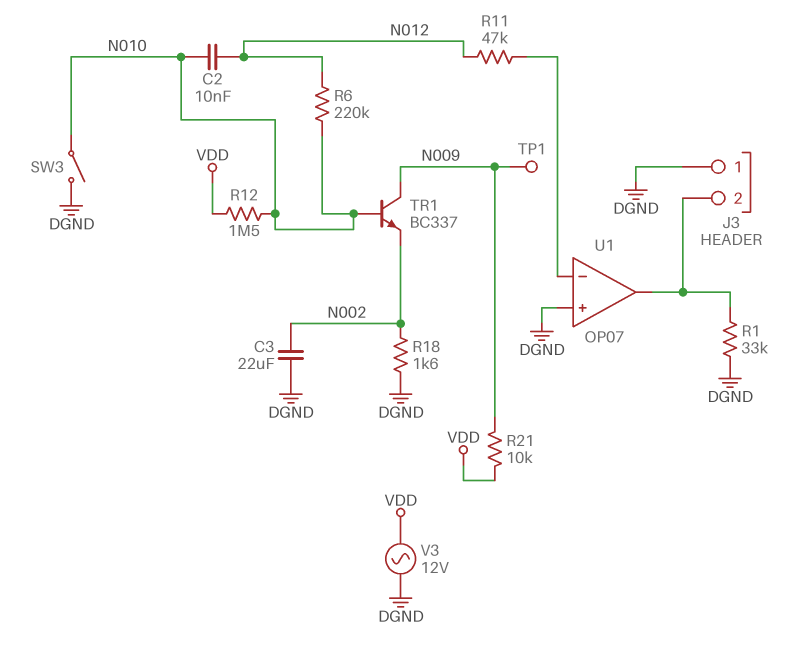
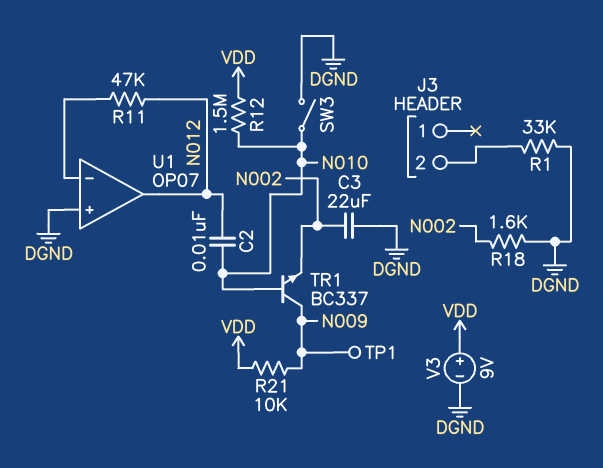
J3 pin 1: DGND -> none
R6: 220k (N010, N012) -> none
U1 pin out: J3/2 -> N012
V3: AC 12V (DGND, VDD) -> 9V (plus VDD, minus DGND)

